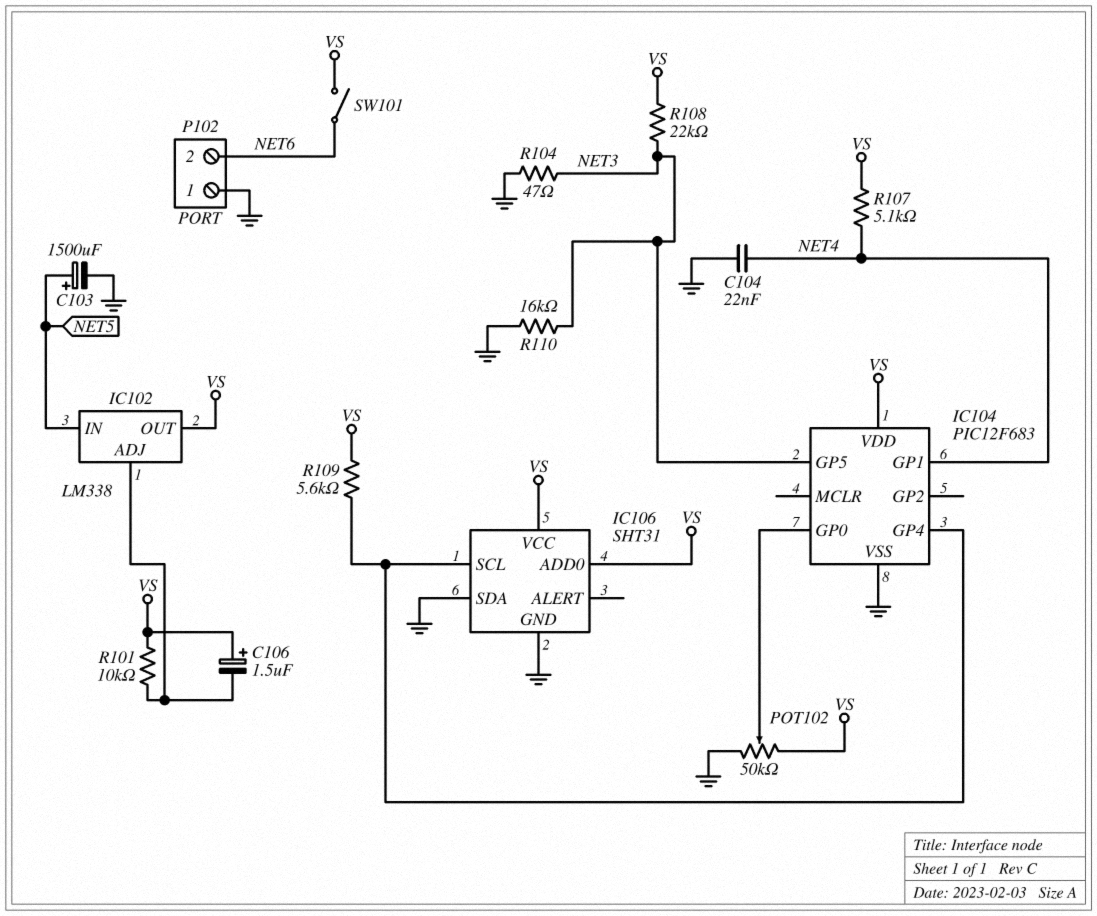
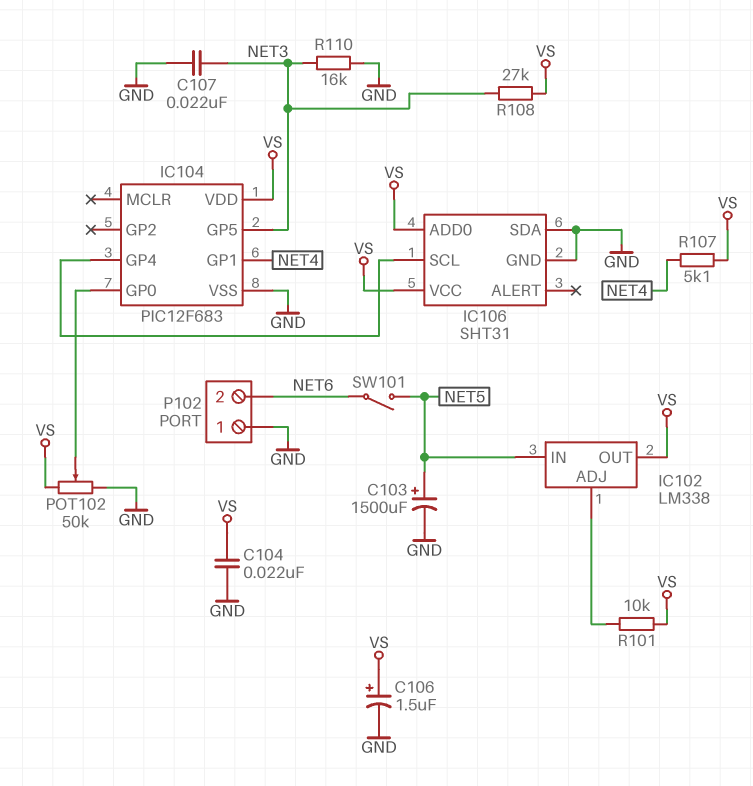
C104: 22nF (GND, NET4) -> 22nF (GND, VS)
C106: 1.5uF (plus VS, minus IC102/ADJ) -> 1.5uF (plus VS, minus GND)
C107: none -> 22nF (GND, NET3)
R104: 47 (GND, NET3) -> none
R108: 22k (NET3, VS) -> 27k (NET3, VS)
R109: 5.6k (IC104/GP4, VS) -> none
SW101: switch (NET6, VS) -> switch (NET5, NET6)

